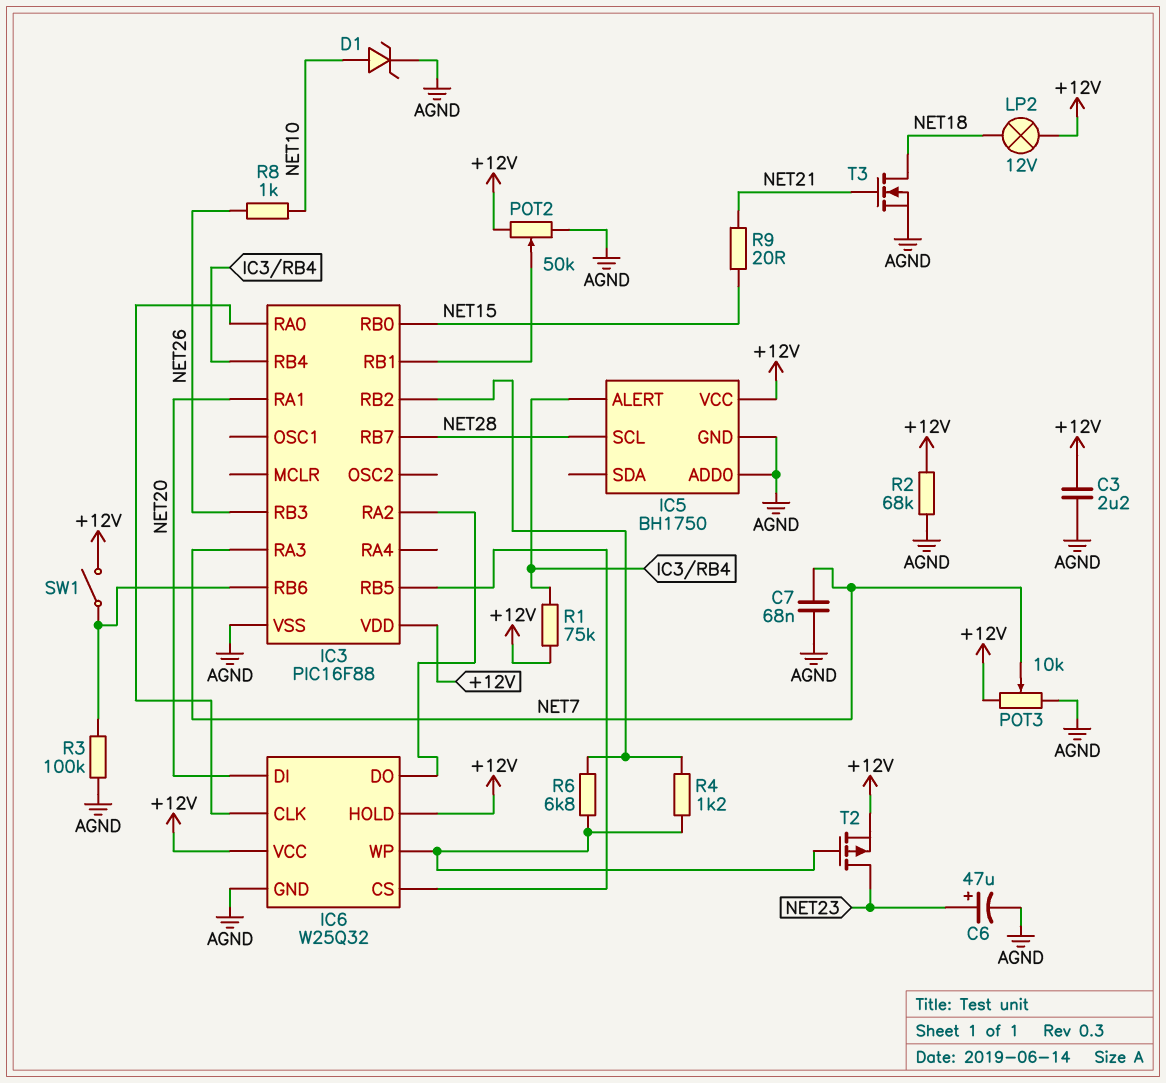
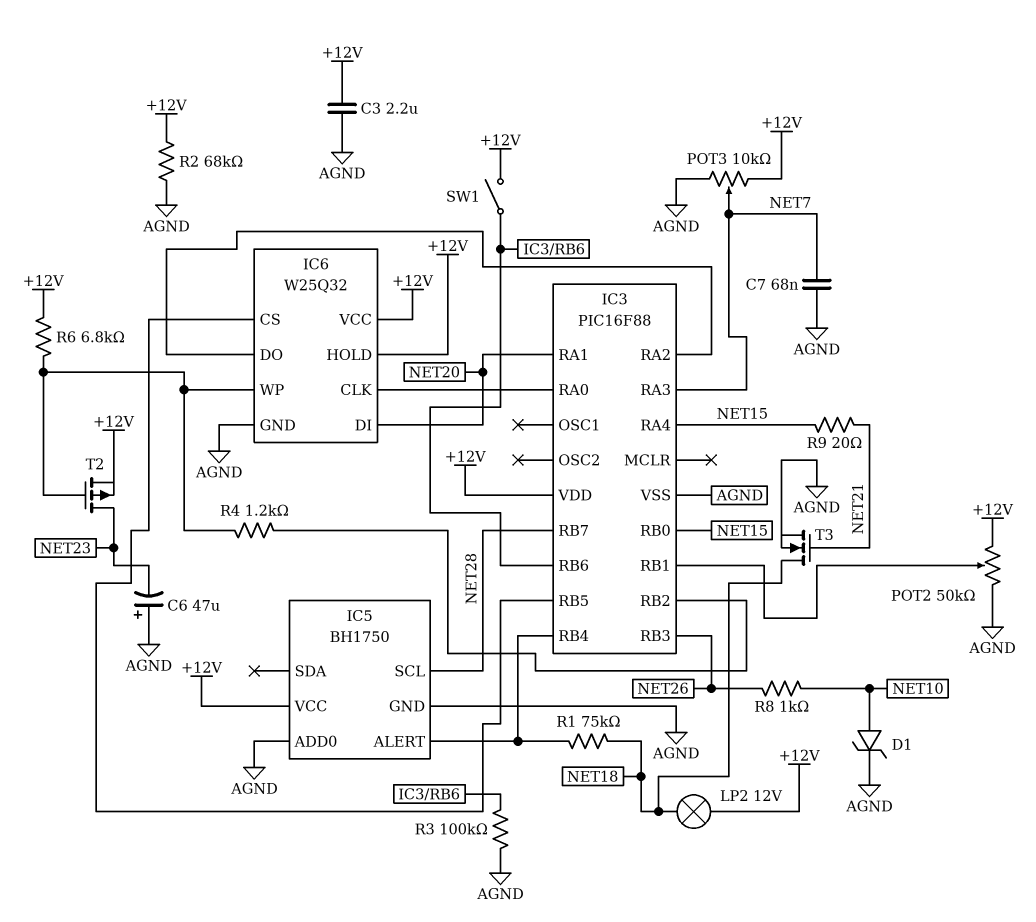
C6: 47uF (plus NET23, minus AGND) -> 47uF (plus AGND, minus NET23)
IC3 pin RA4: none -> NET15
R1: 75k (+12V, IC3/RB4) -> 75k (IC3/RB4, NET18)
R6: 6.8k (IC3/RB2, IC6/WP) -> 6.8k (+12V, IC6/WP)

